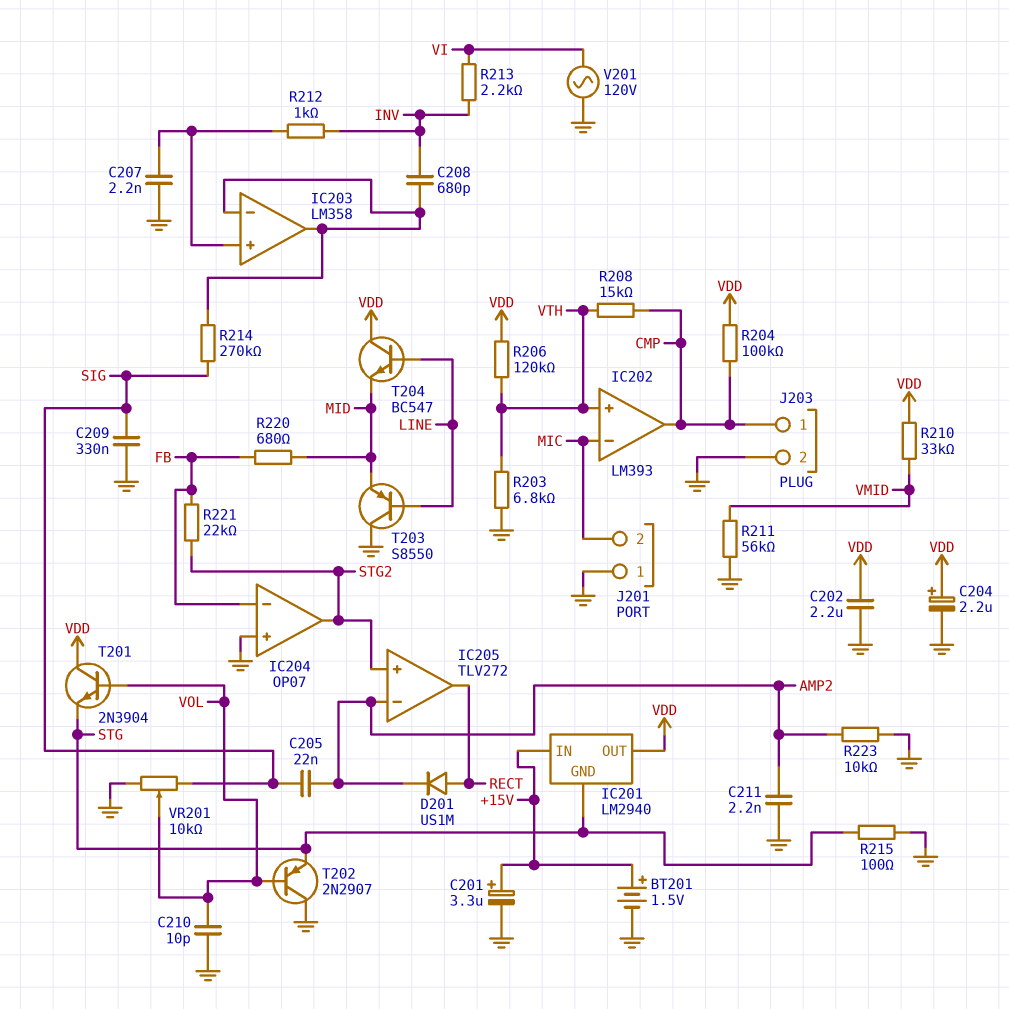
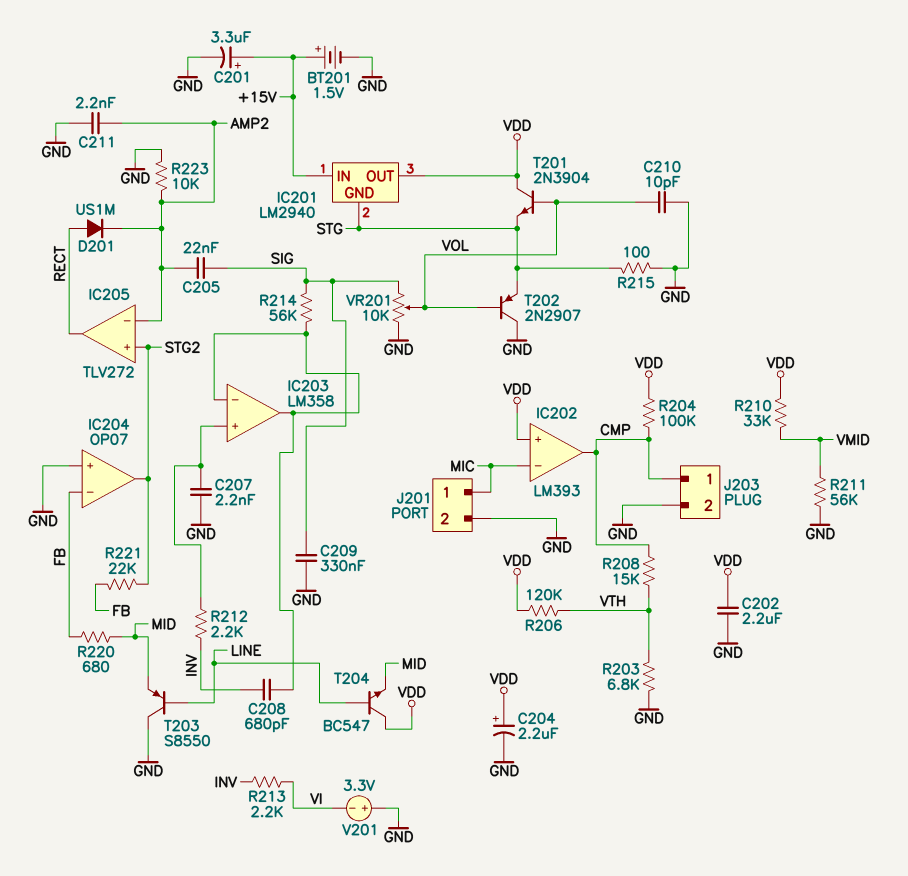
IC202 pin in+: VTH -> VDD
J201 pin 1: GND -> MIC
J201 pin 2: MIC -> GND
R212: 1k (IC203/in+, INV) -> 2.2k (IC203/in+, INV)
R214: 270k (IC203/in-, SIG) -> 56k (IC203/in-, SIG)
V201: AC 120V (GND, VI) -> 3.3V (plus GND, minus VI)

